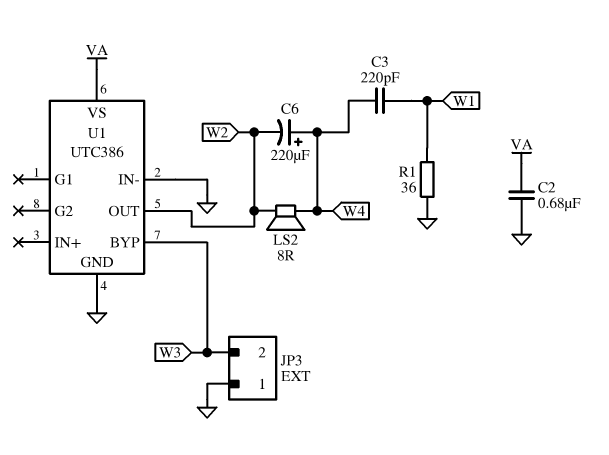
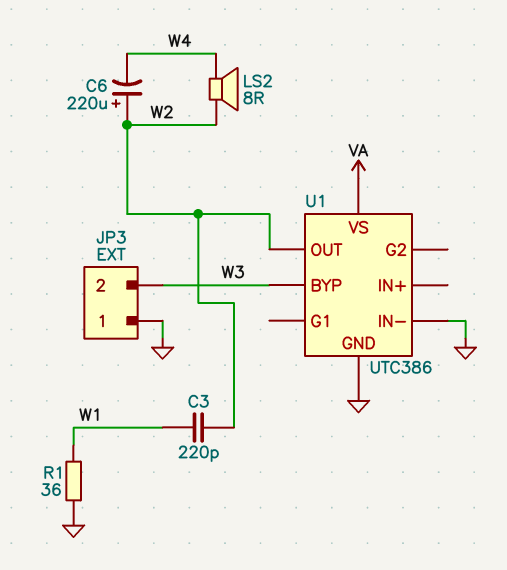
C2: 680nF (GND, VA) -> none
C3: 220pF (W1, W4) -> 220pF (W1, W2)
C6: 220uF (plus W4, minus W2) -> 220uF (plus W2, minus W4)

